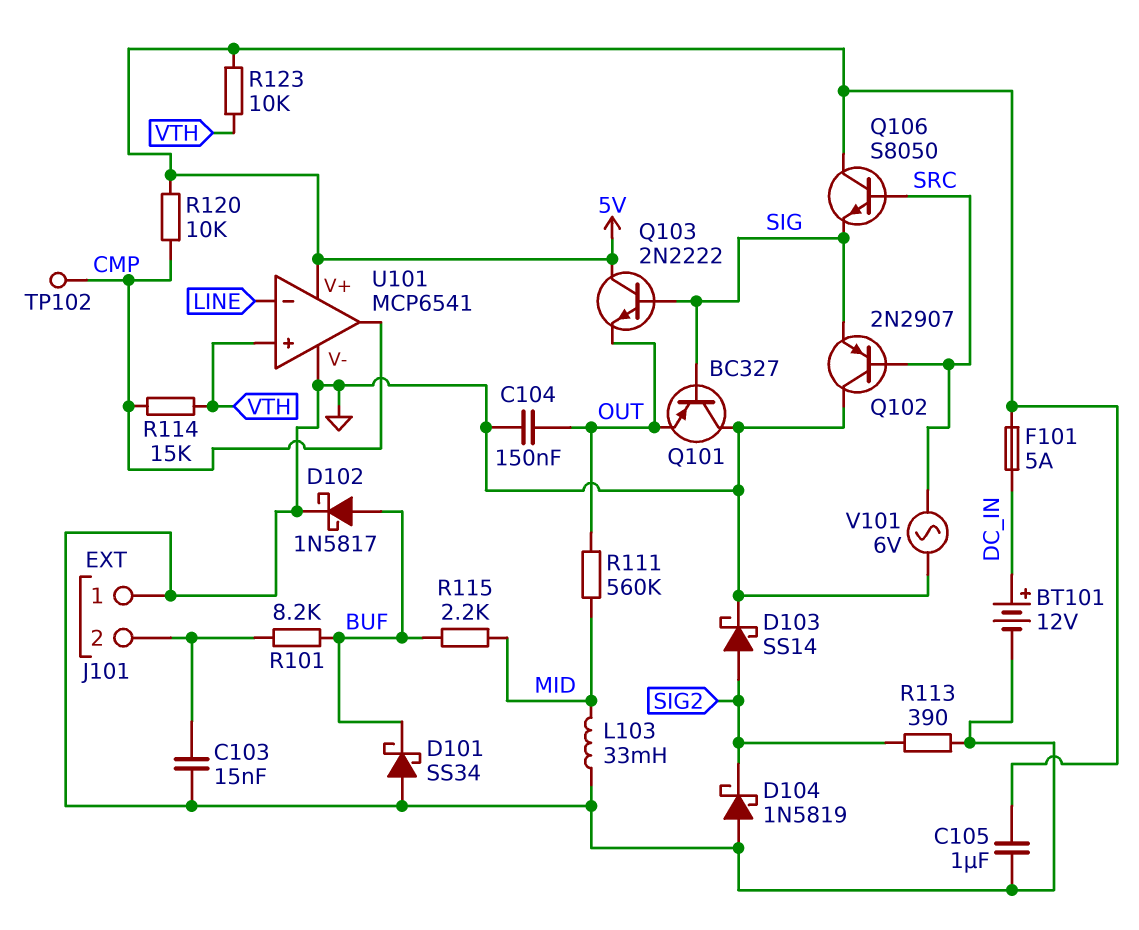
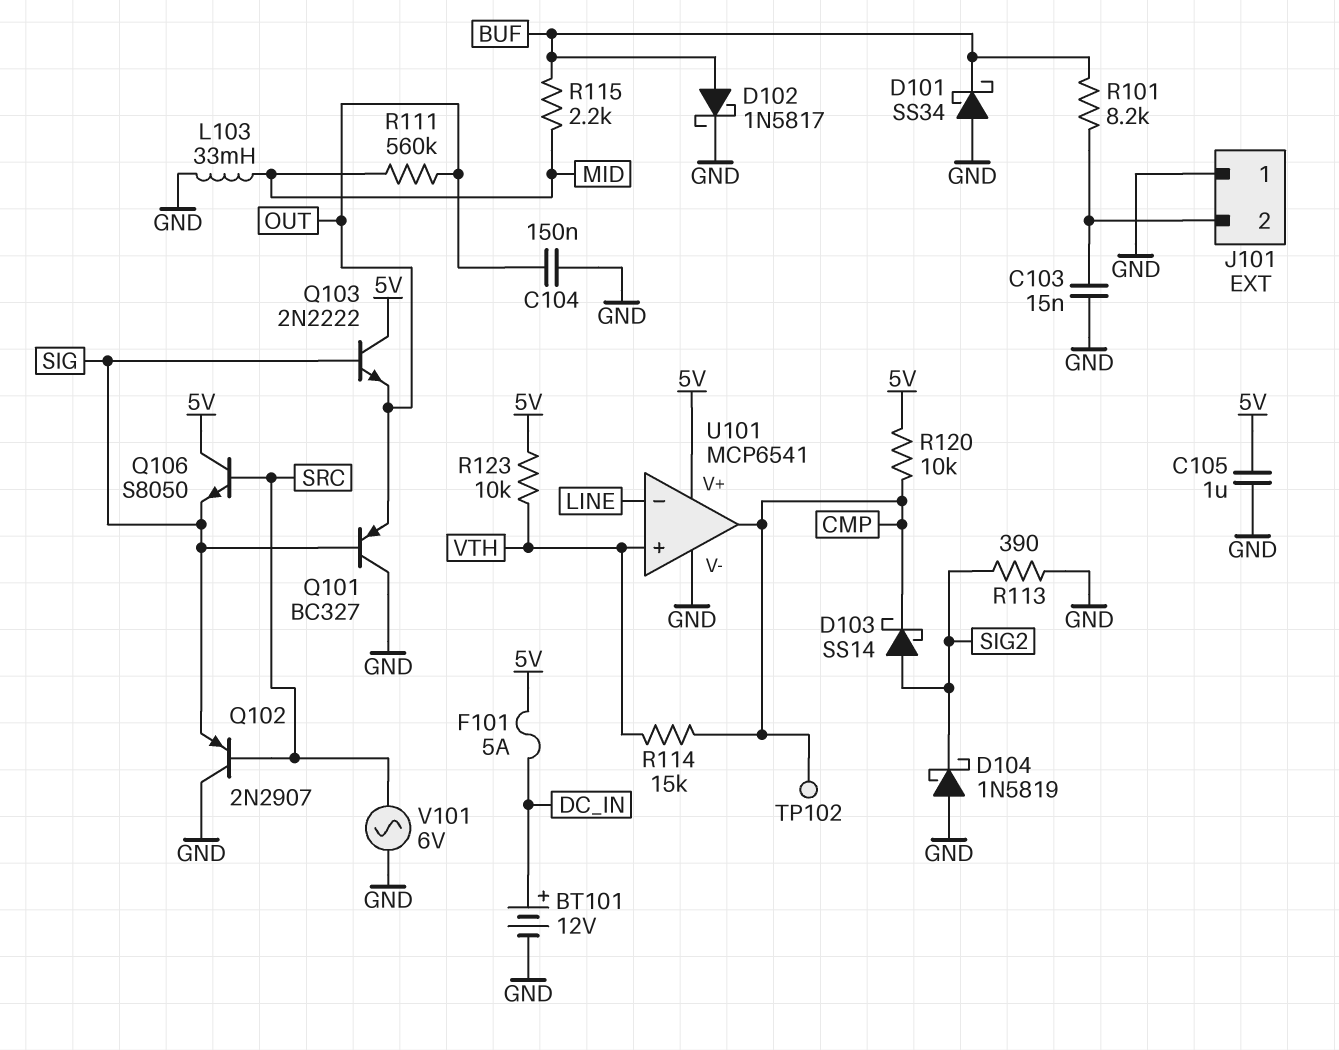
D103: schottky SS14 (A SIG2, K GND) -> schottky SS14 (A SIG2, K CMP)

